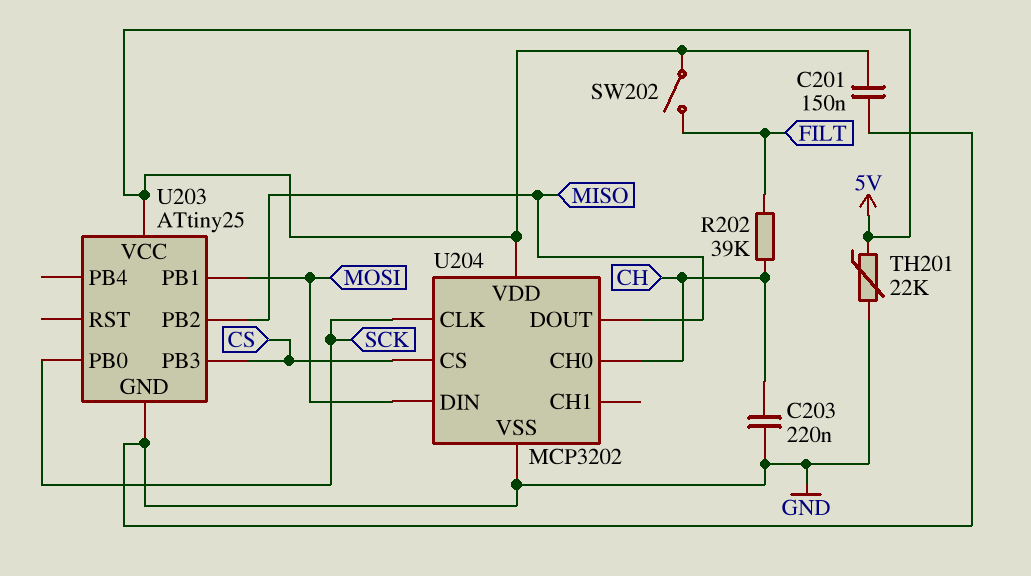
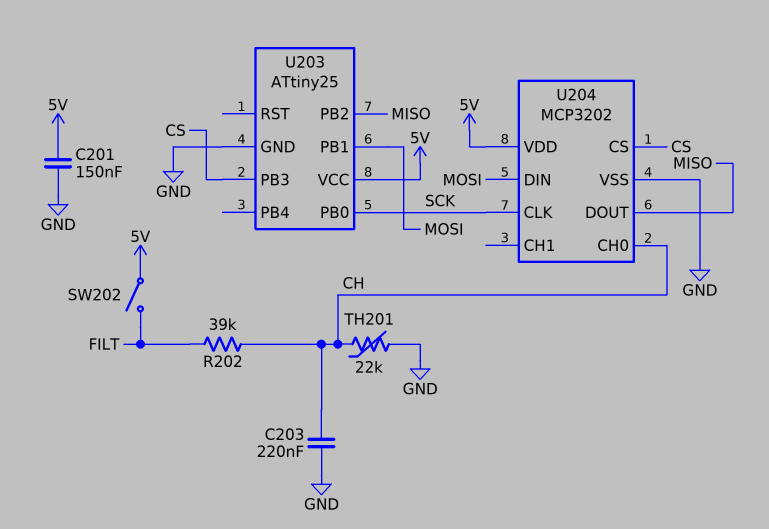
TH201: 22k (5V, GND) -> 22k (CH, GND)

